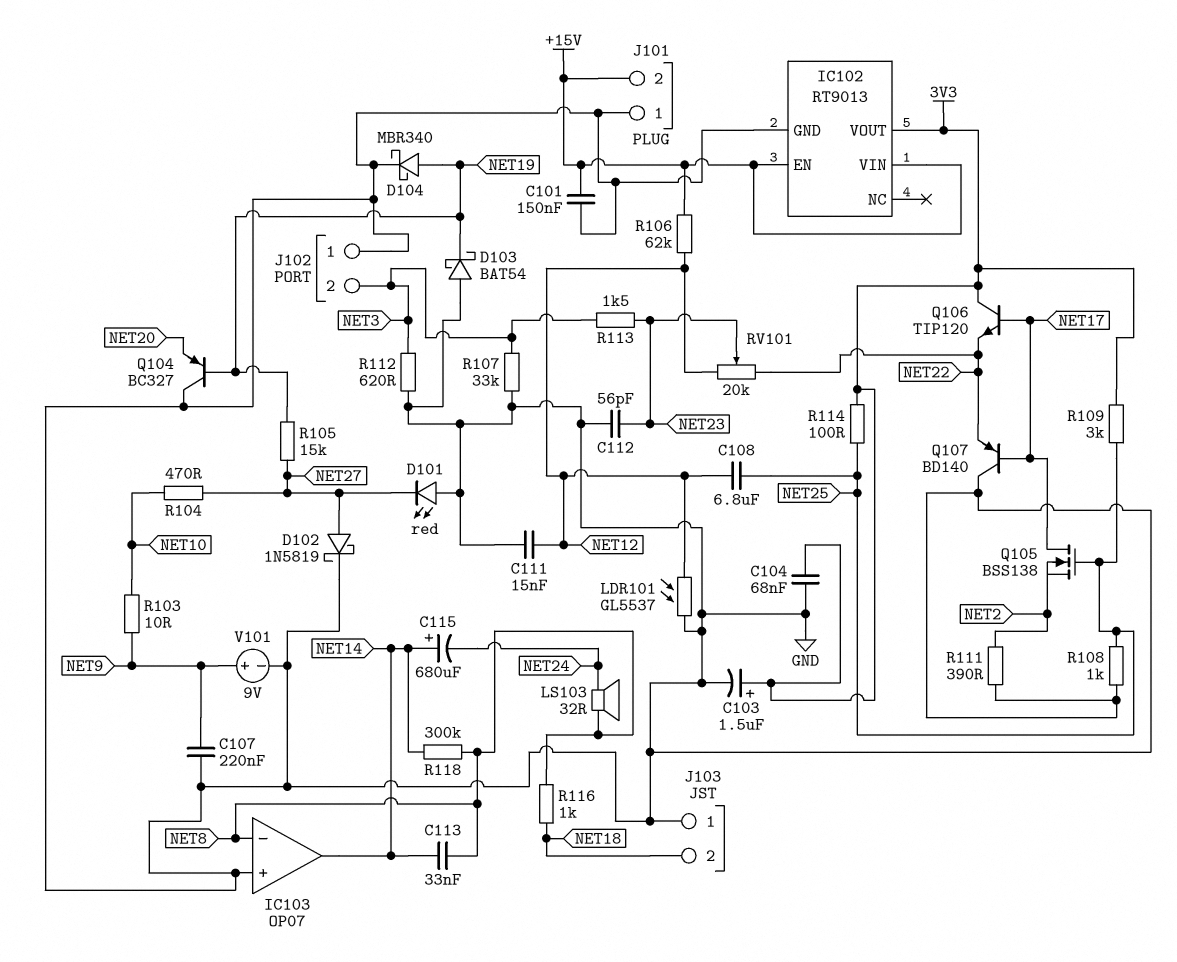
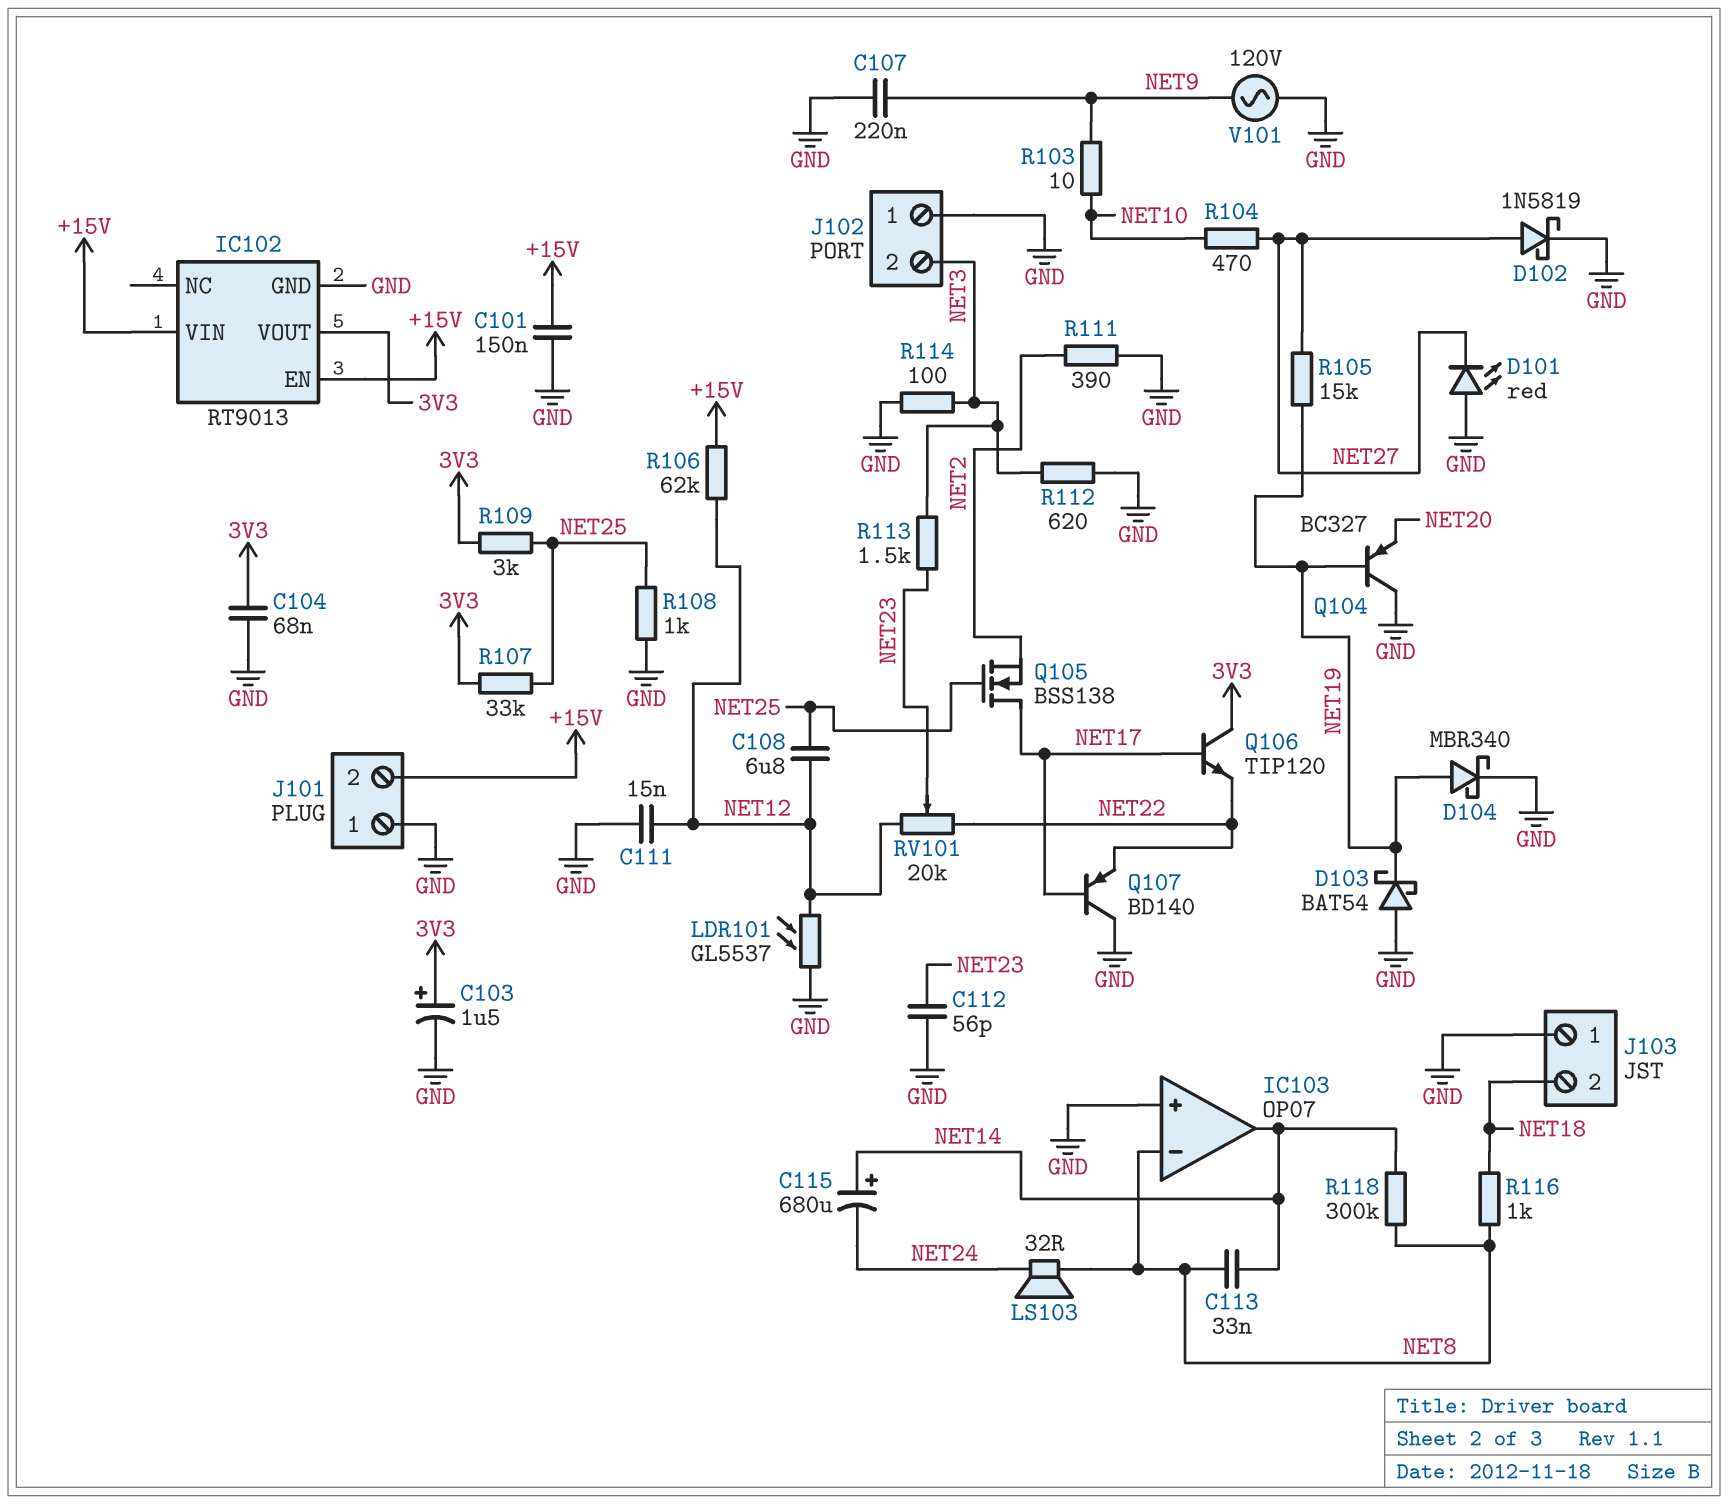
R107: 33k (GND, NET3) -> 33k (3V3, NET25)
R114: 100 (3V3, NET25) -> 100 (GND, NET3)
V101: 9V (plus NET9, minus GND) -> AC 120V (GND, NET9)

